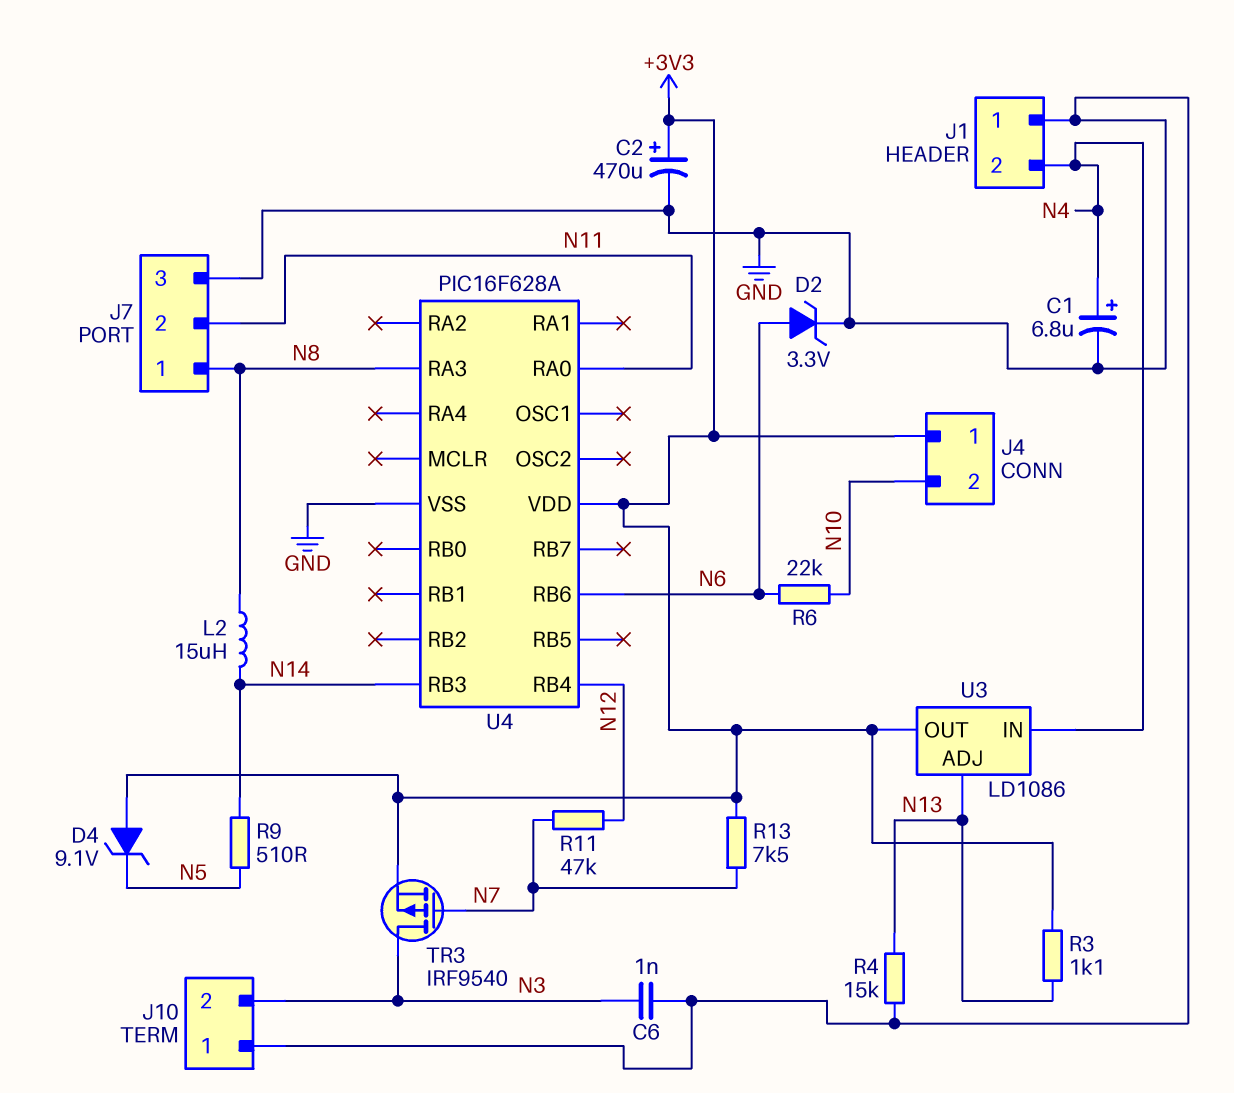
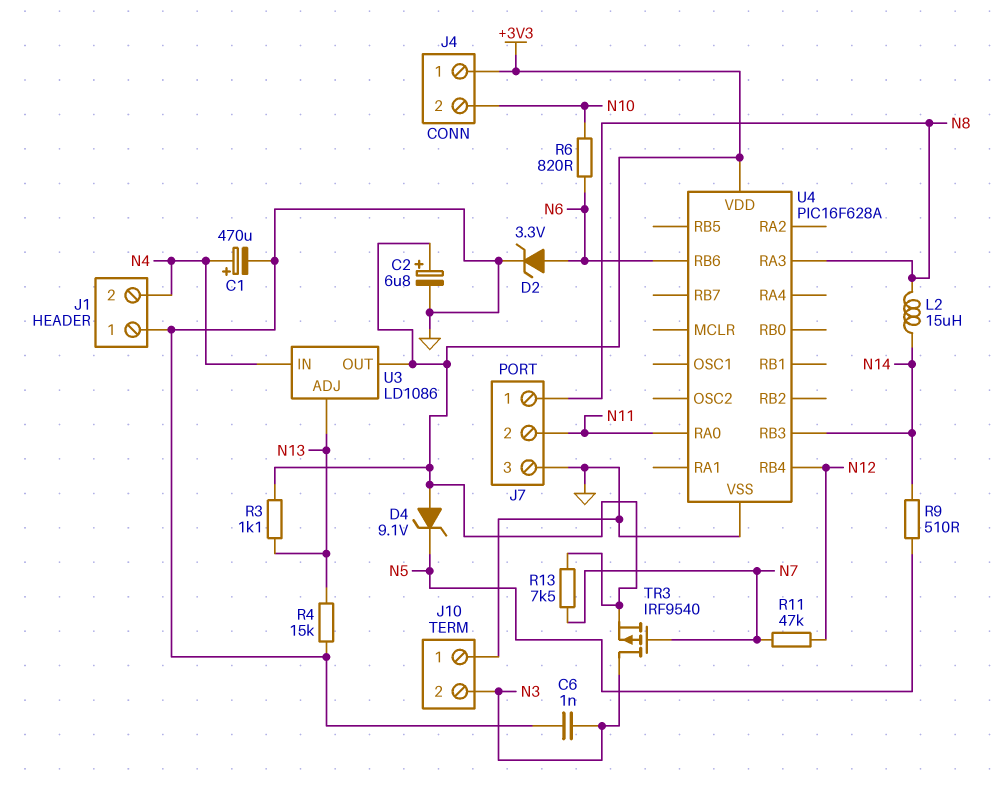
C1: 6.8uF (plus N4, minus GND) -> 470uF (plus N4, minus GND)
C2: 470uF (plus +3V3, minus GND) -> 6.8uF (plus +3V3, minus GND)
R6: 22k (N6, N10) -> 820 (N6, N10)

